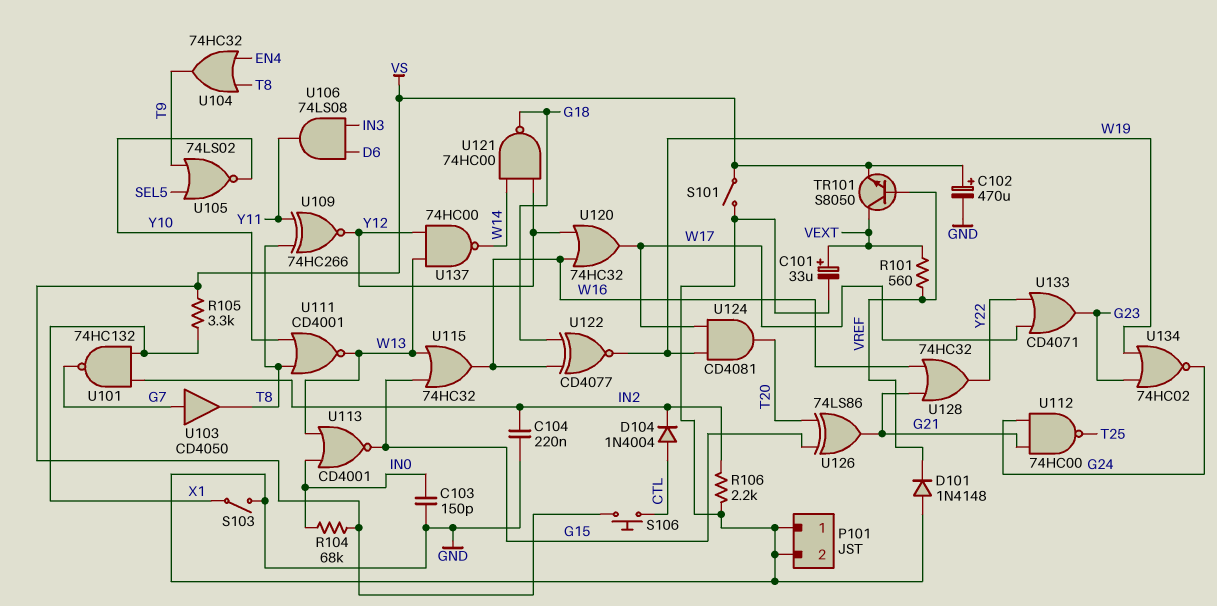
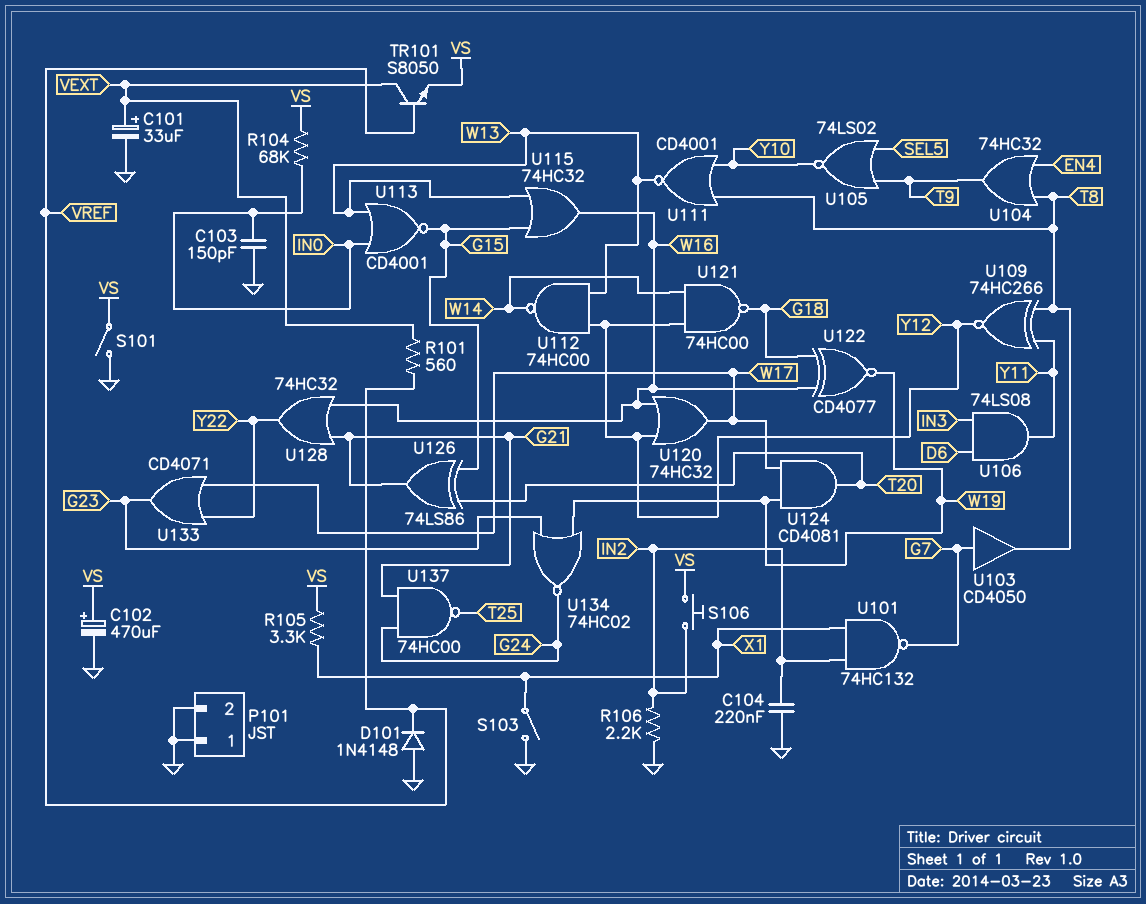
D104: diode 1N4004 (A CTL, K IN2) -> none
S106: button (CTL, VS) -> button (IN2, VS)
U112: NAND 74HC00 (in G21, in G24, out T25) -> NAND 74HC00 (in W13, in Y12, out W14)
U137: NAND 74HC00 (in W13, in Y12, out W14) -> NAND 74HC00 (in G21, in G24, out T25)

